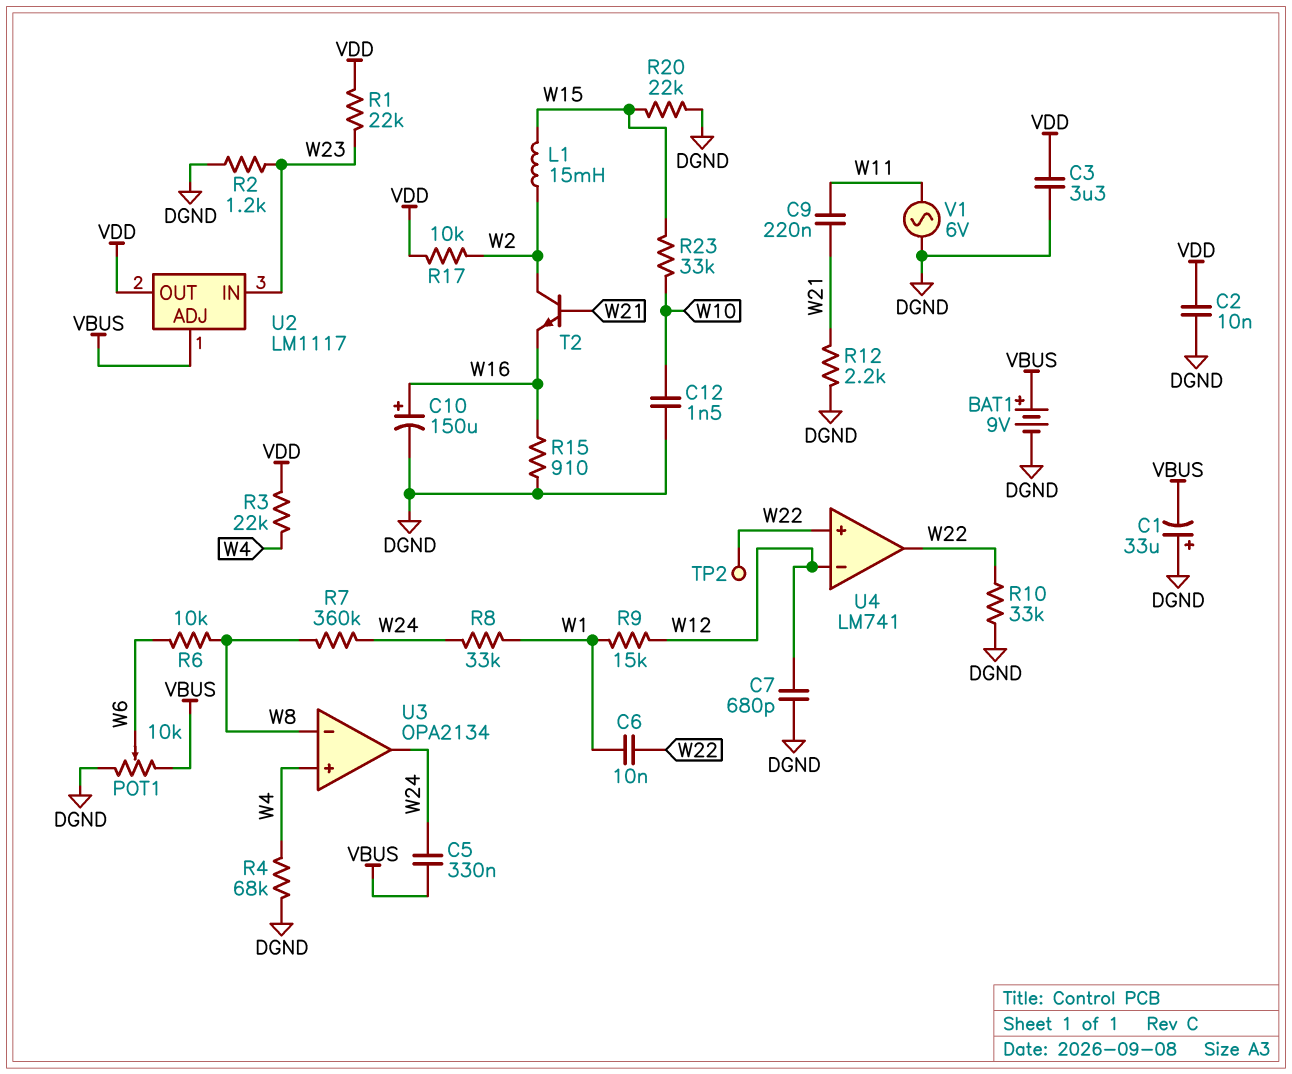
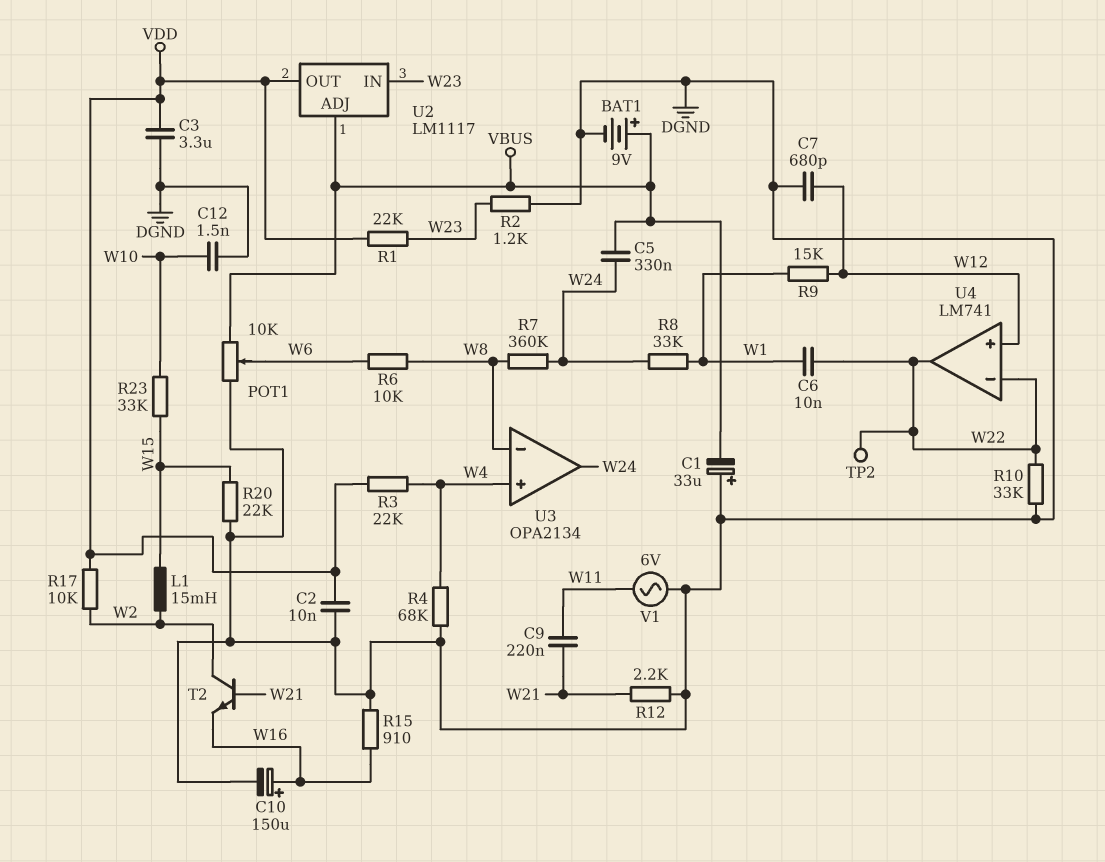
U4 pin in+: W22 -> W12
U4 pin in-: W12 -> W22

